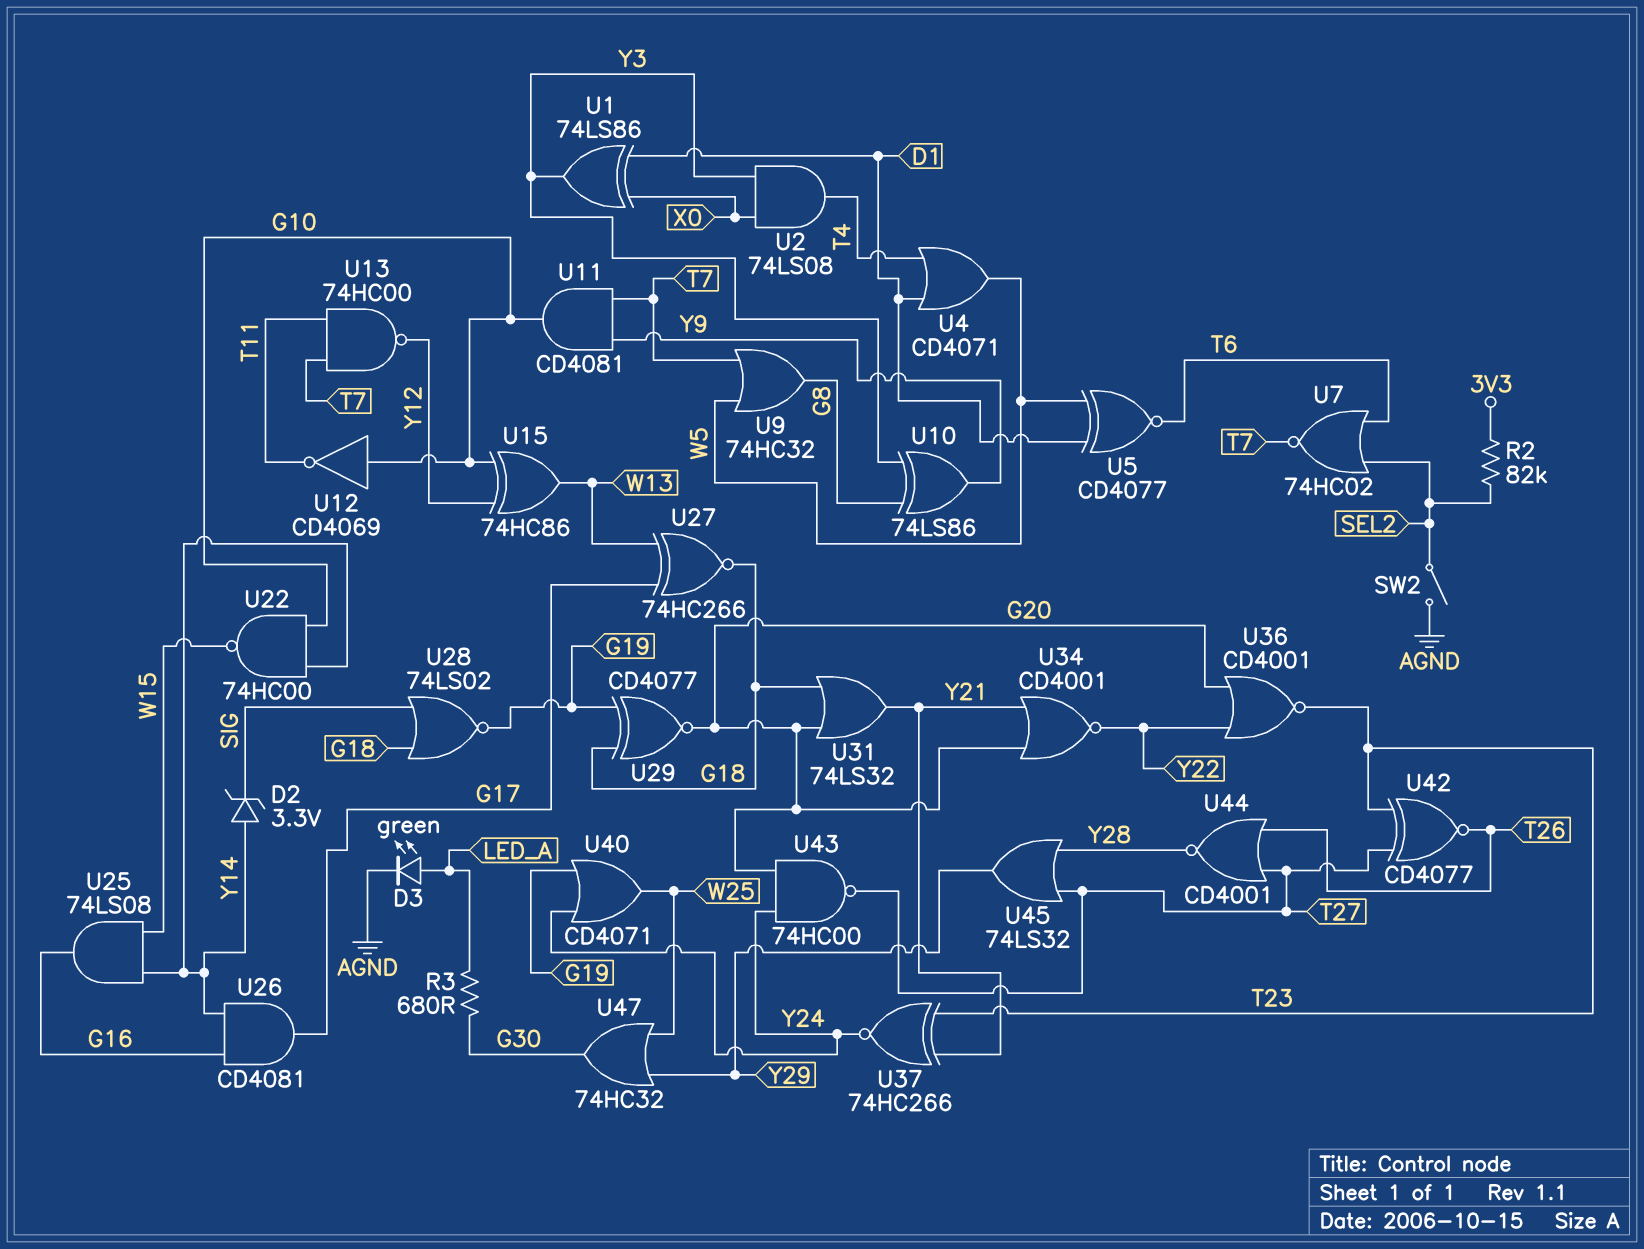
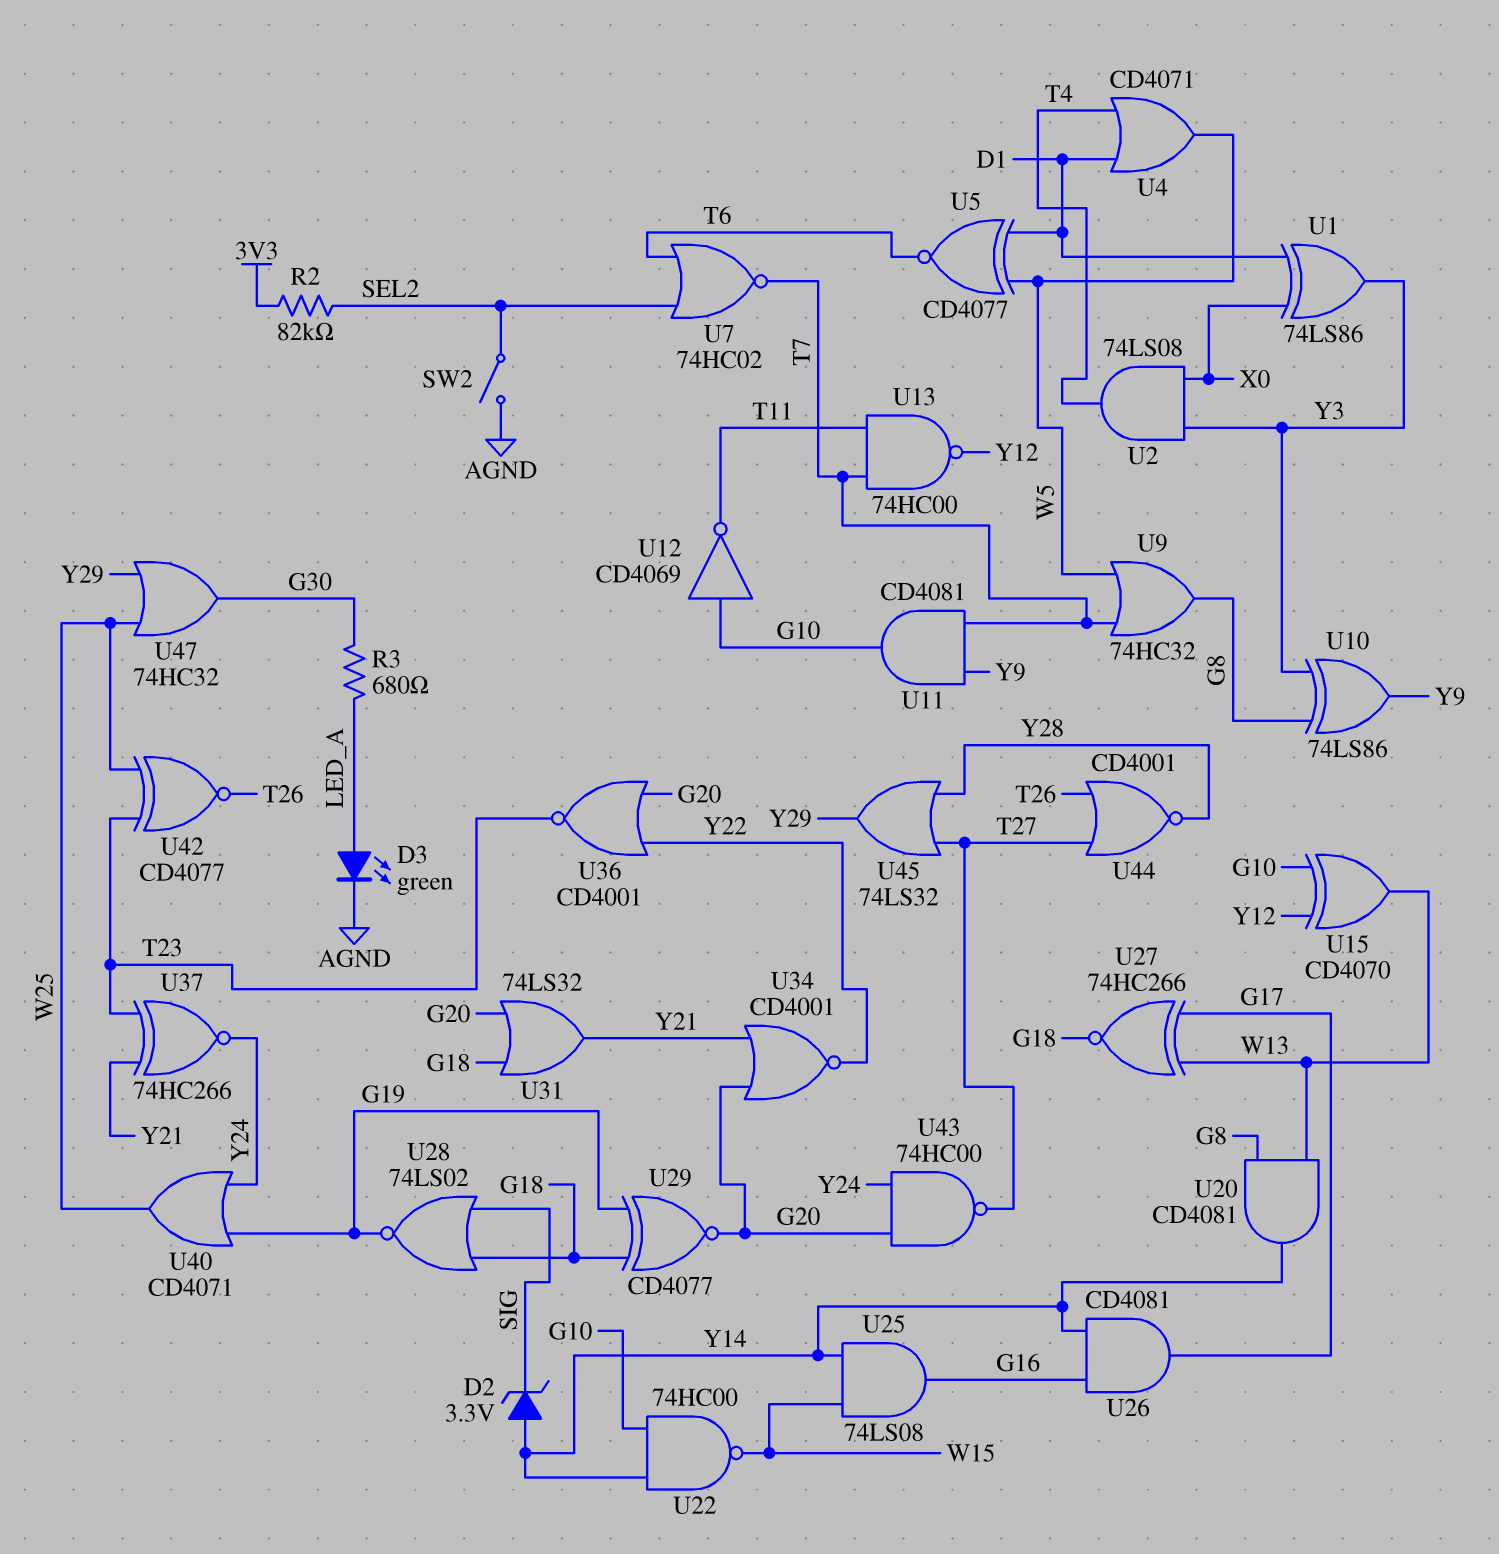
U15: XOR 74HC86 (in G10, in Y12, out W13) -> XOR CD4070 (in G10, in Y12, out W13)
U20: none -> AND CD4081 (in G8, in W13, out Y14)
U42: XNOR CD4077 (in T23, in T27, out T26) -> XNOR CD4077 (in T23, in W25, out T26)

